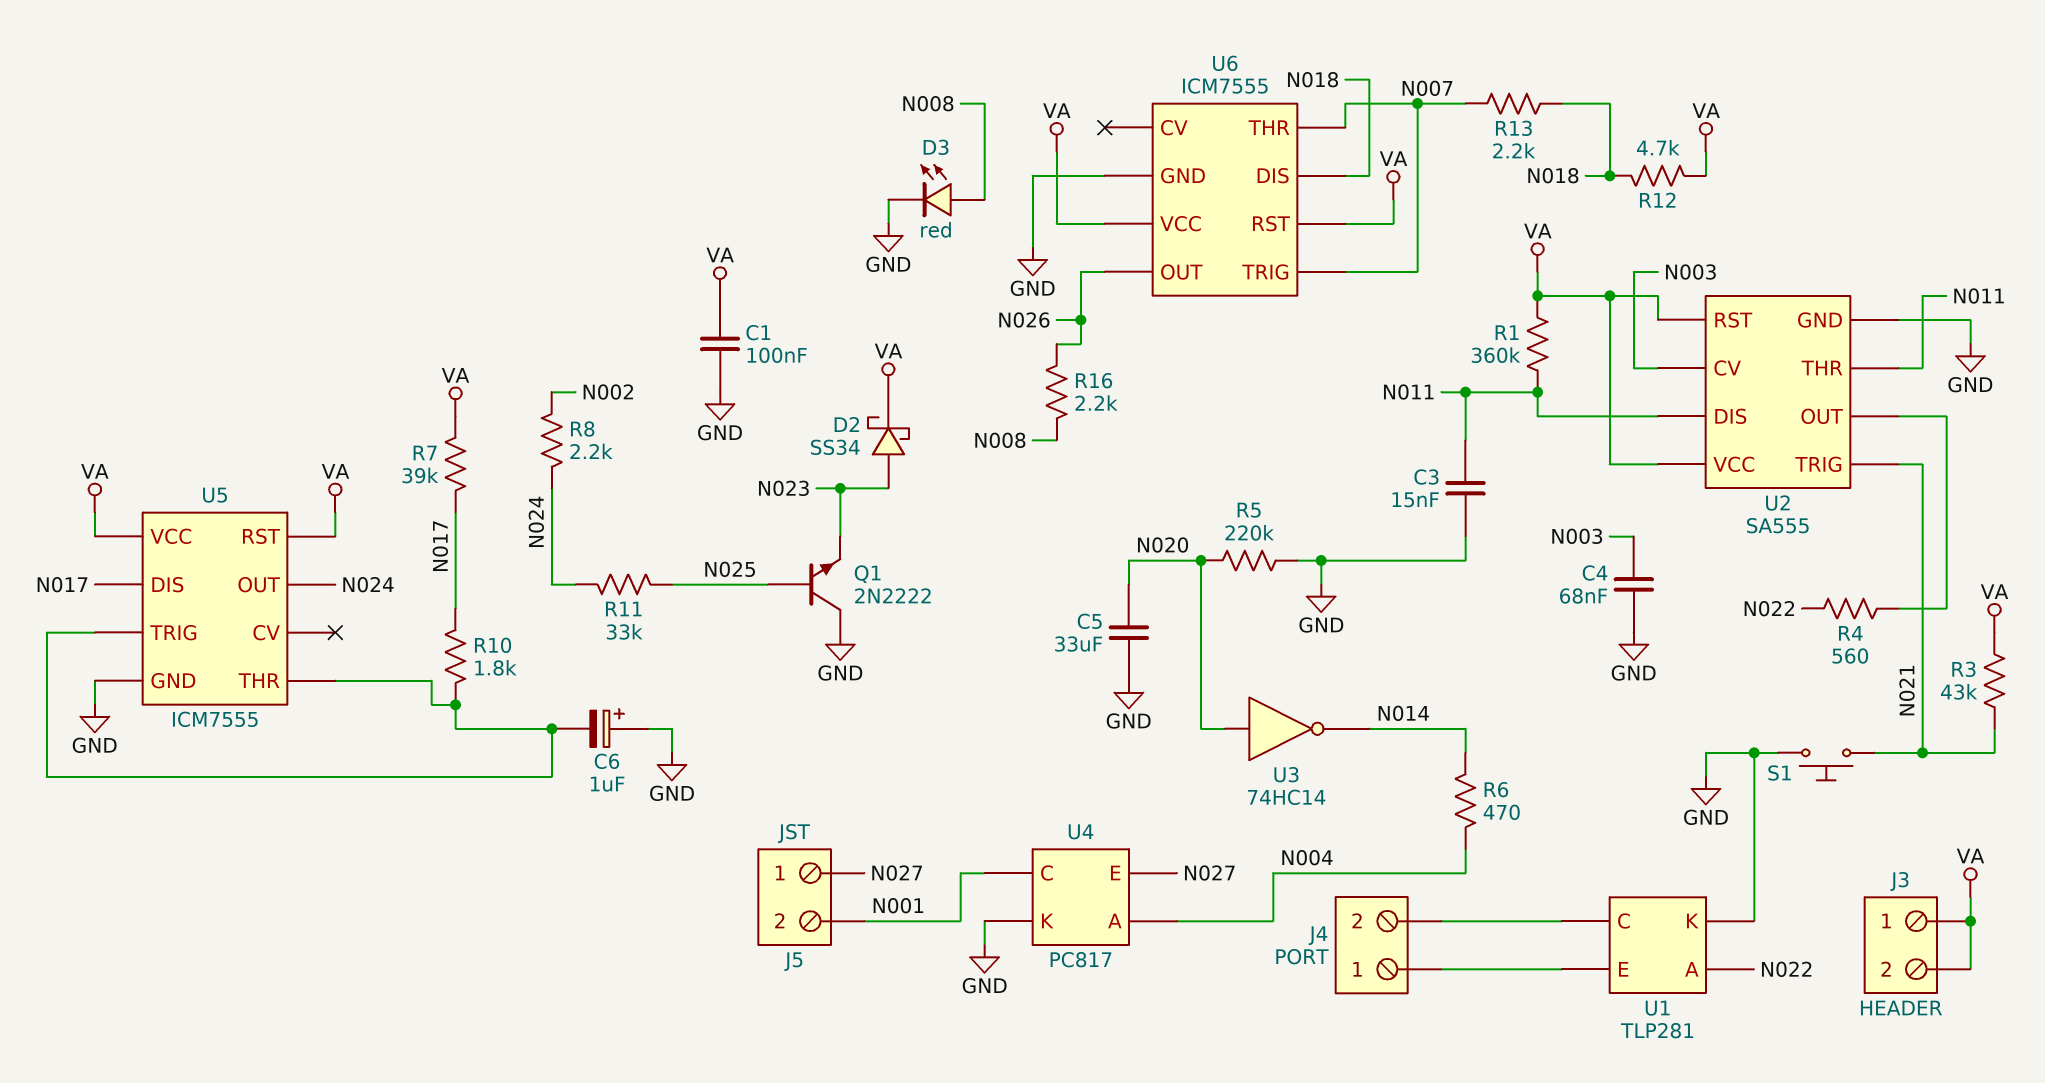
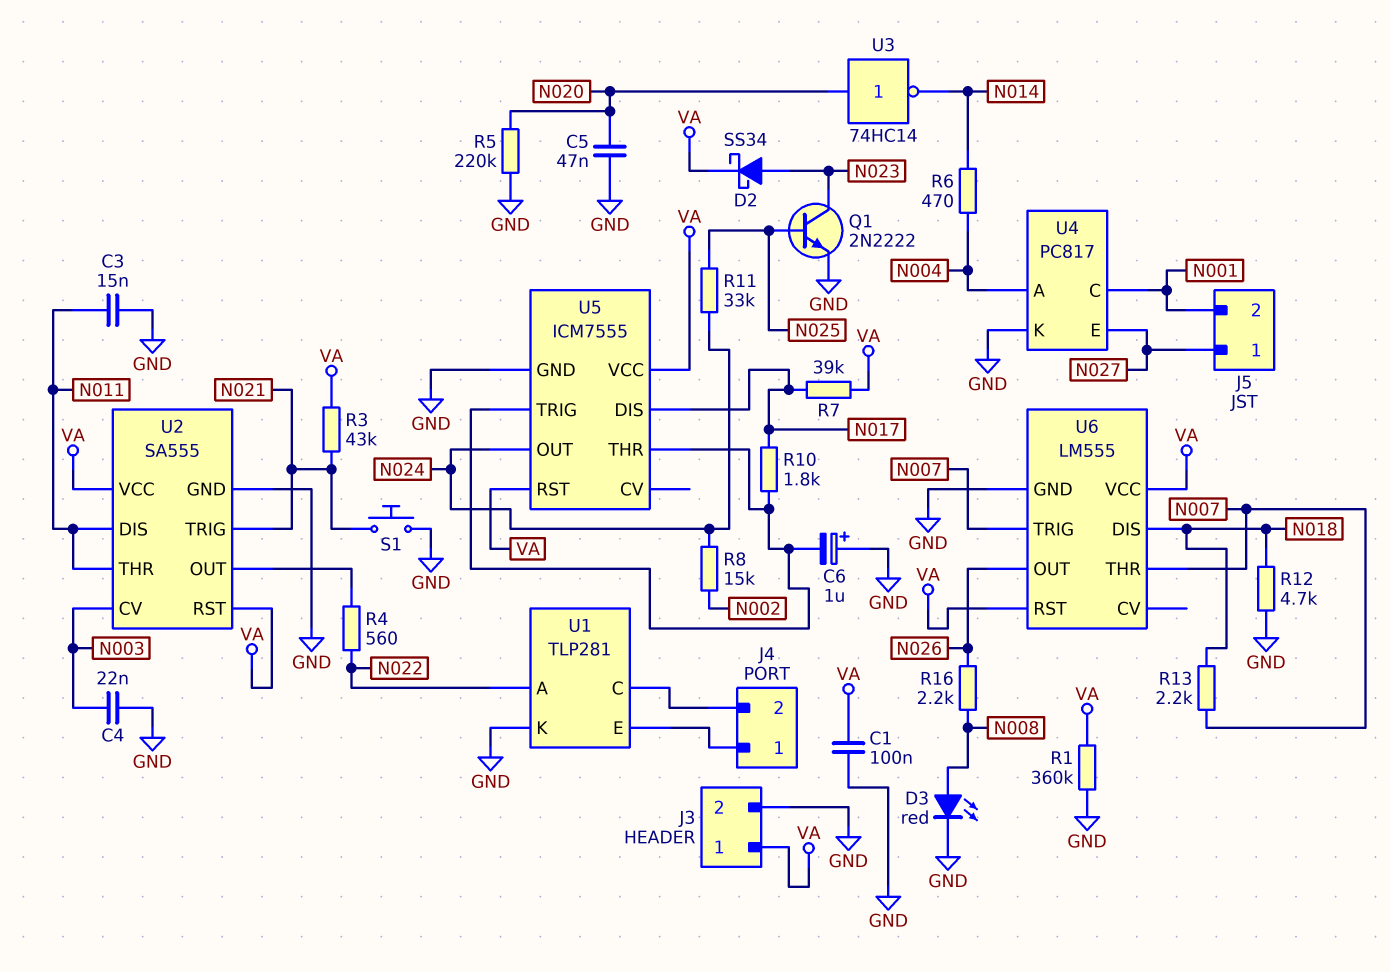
C4: 68nF (GND, N003) -> 22nF (GND, N003)
C5: 33uF (GND, N020) -> 47nF (GND, N020)
J3 pin 2: VA -> GND
Q1: NPN 2N2222 (B N025, C GND, E N023) -> NPN 2N2222 (B N025, C N023, E GND)
R1: 360k (N011, VA) -> 360k (GND, VA)
R8: 2.2k (N002, N024) -> 15k (N002, N024)
R12: 4.7k (N018, VA) -> 4.7k (GND, N018)
U6: ICM7555 -> LM555

